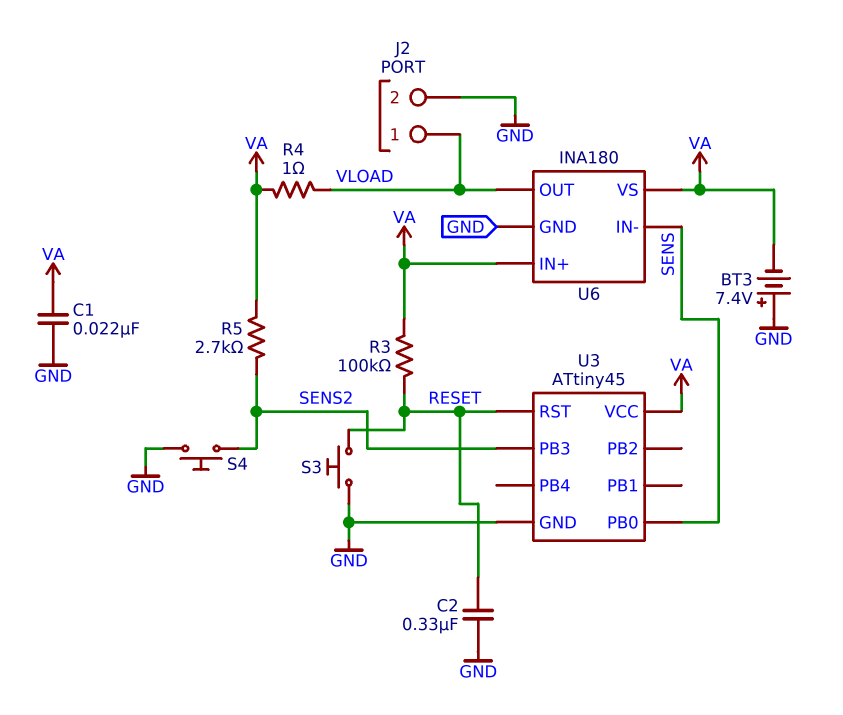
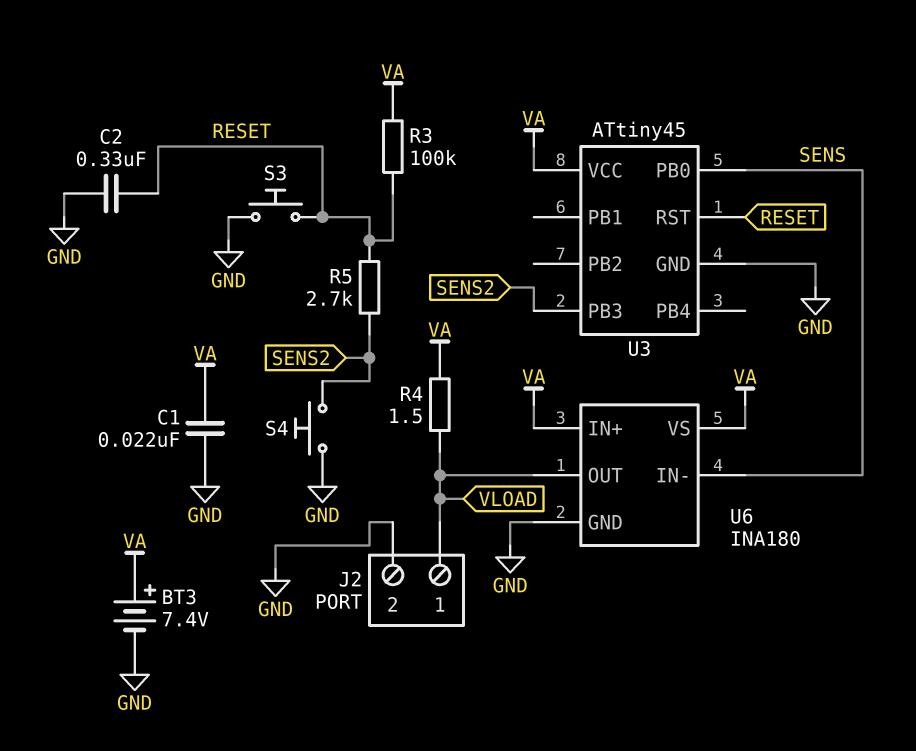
BT3: 7.4V (plus GND, minus VA) -> 7.4V (plus VA, minus GND)
R4: 1 (VA, VLOAD) -> 1.5 (VA, VLOAD)
R5: 2.7k (SENS2, VA) -> 2.7k (RESET, SENS2)

